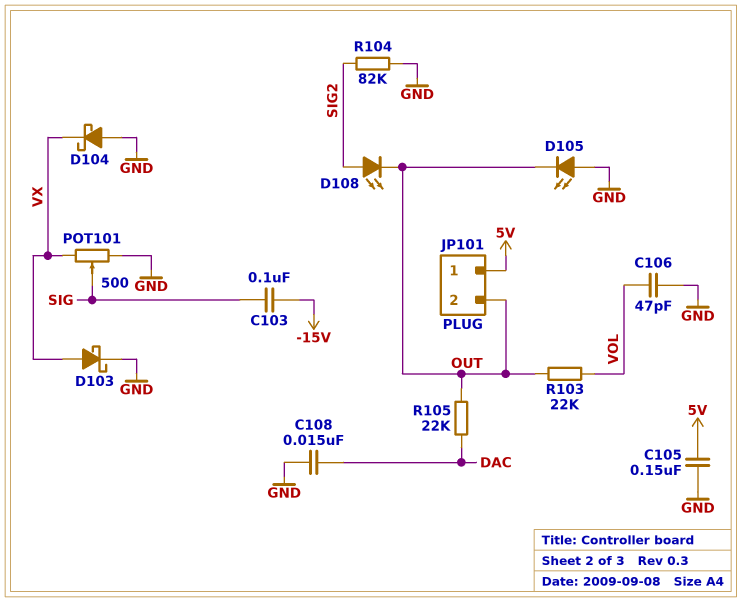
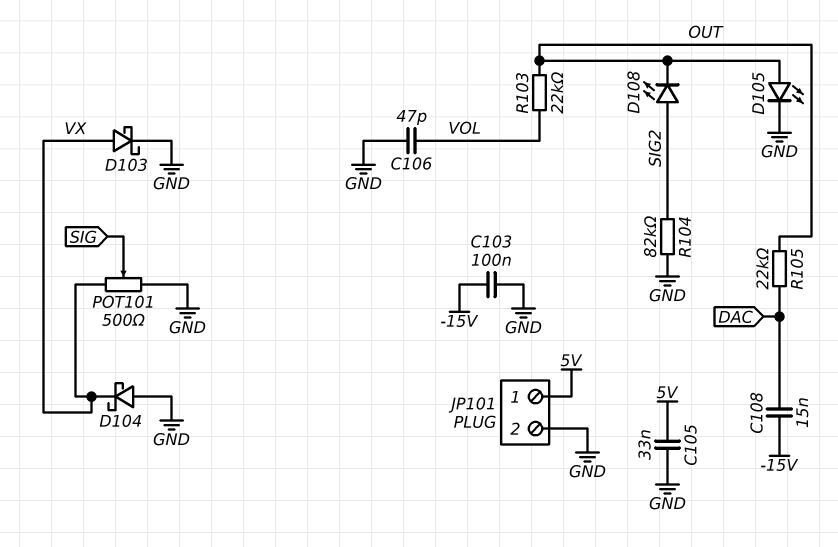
C103: 100nF (-15V, SIG) -> 100nF (-15V, GND)
C105: 150nF (5V, GND) -> 33nF (5V, GND)
C108: 15nF (DAC, GND) -> 15nF (-15V, DAC)
D105: LED (A GND, K OUT) -> LED (A OUT, K GND)
JP101 pin 2: OUT -> GND

